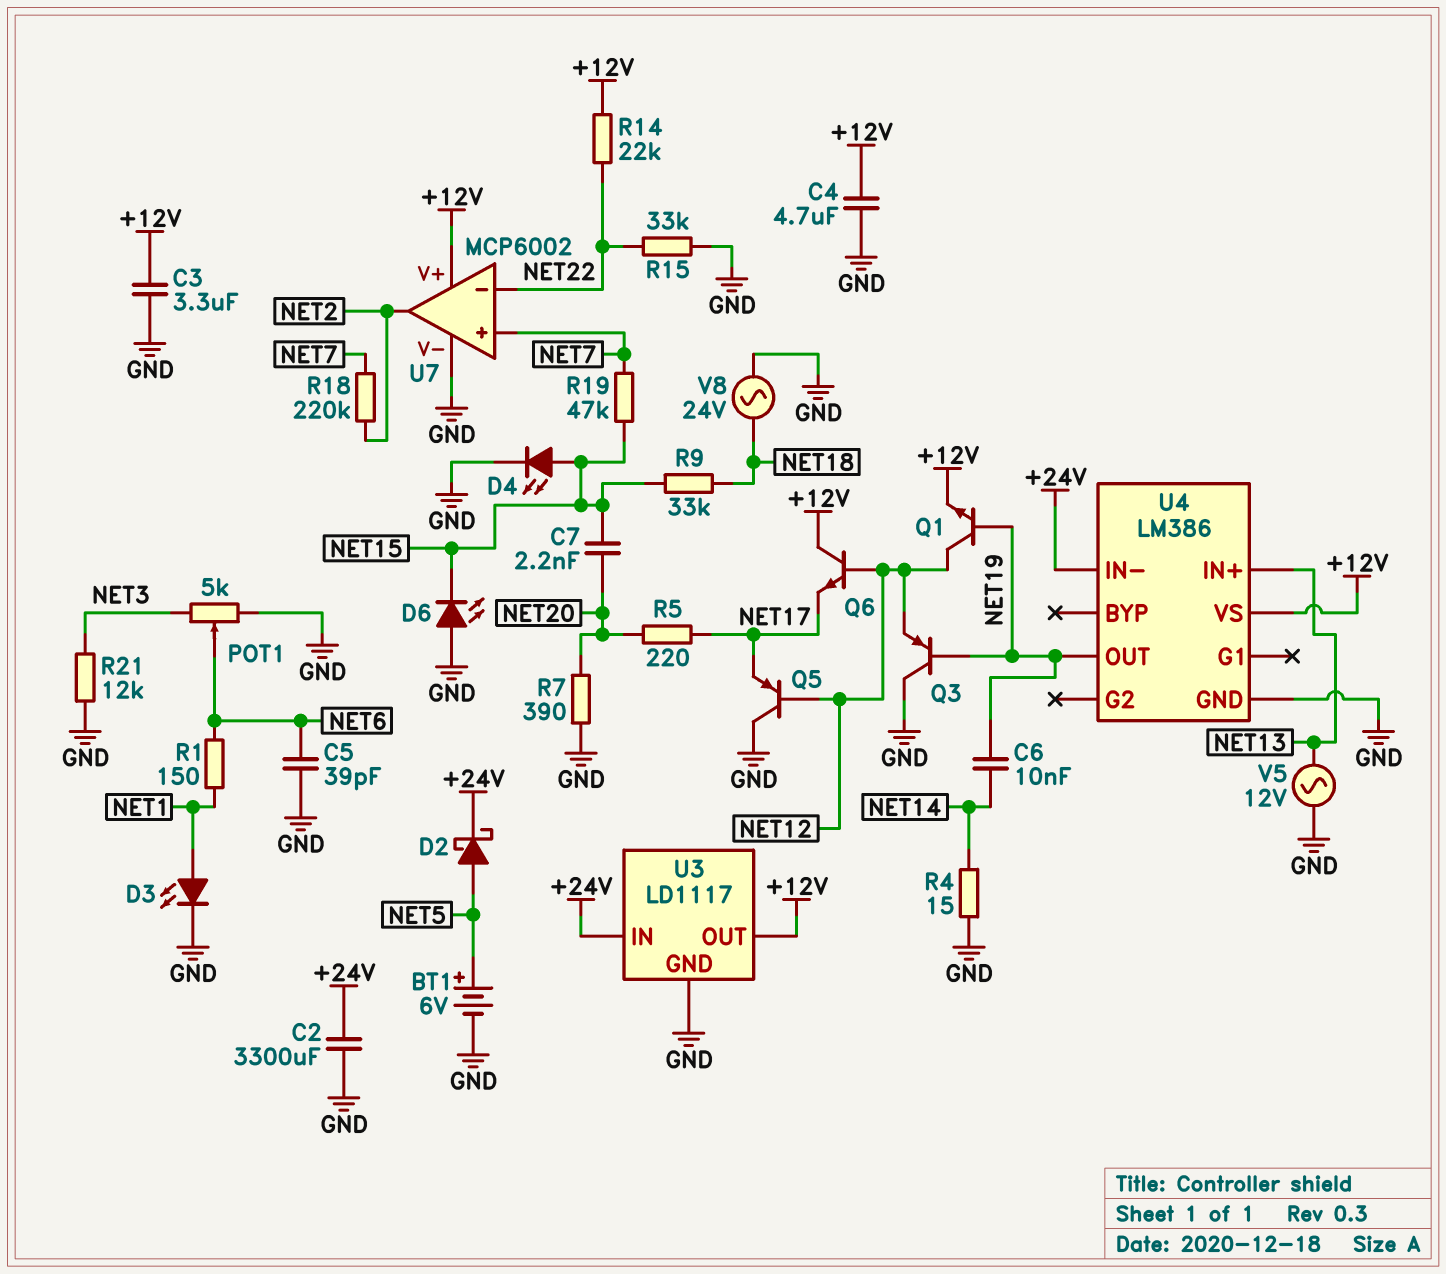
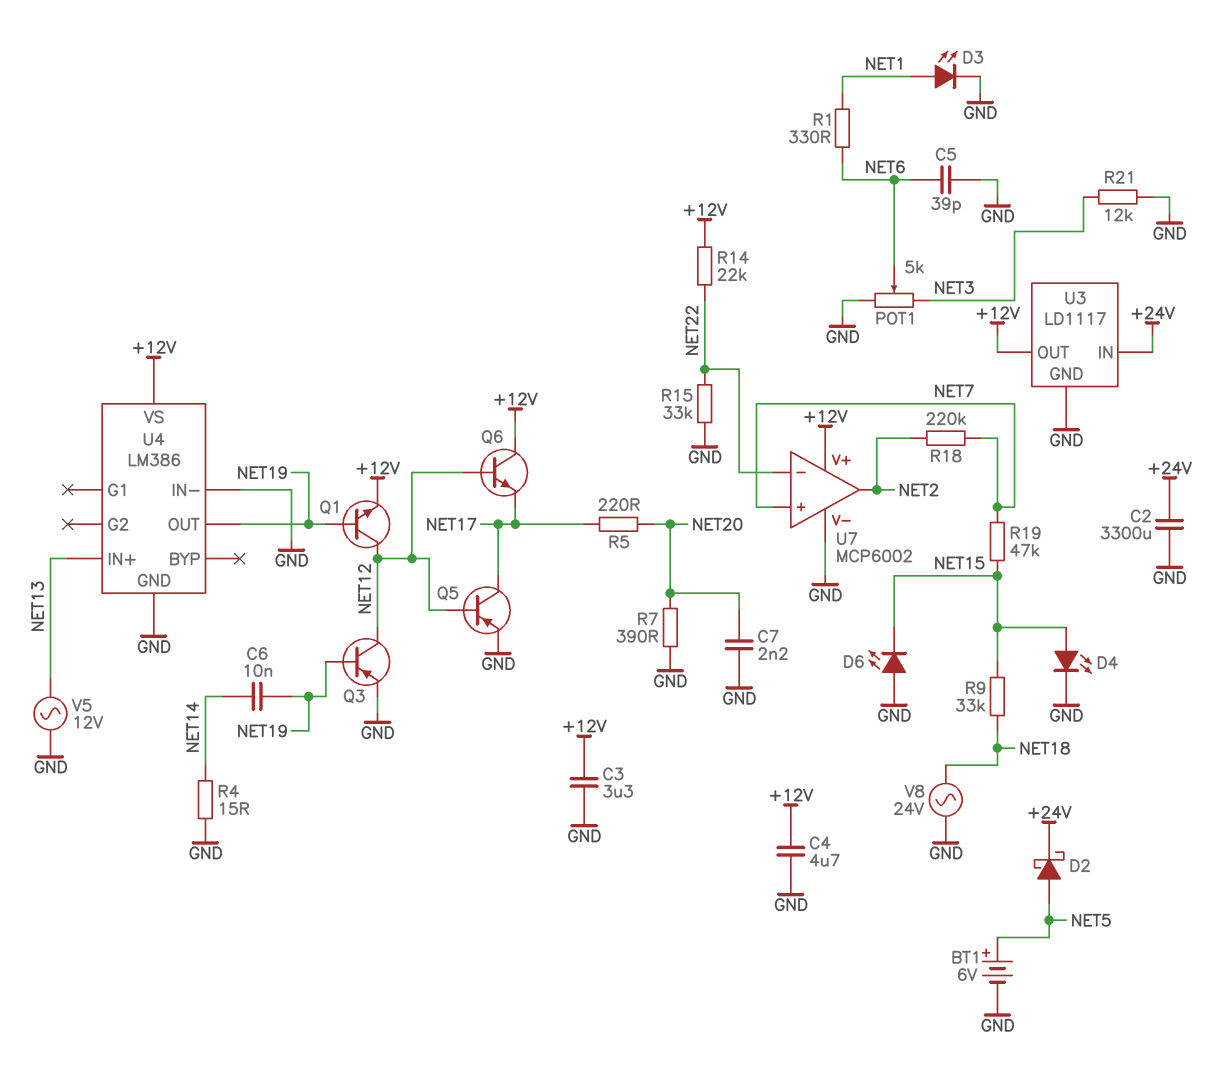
C7: 2.2nF (NET15, NET20) -> 2.2nF (GND, NET20)
Q3: PNP (B NET19, C GND, E NET12) -> PNP (B NET19, C NET12, E GND)
Q5: PNP (B NET12, C GND, E NET17) -> PNP (B NET12, C NET17, E GND)
R1: 150 (NET1, NET6) -> 330 (NET1, NET6)
U4 pin IN-: +24V -> GND

